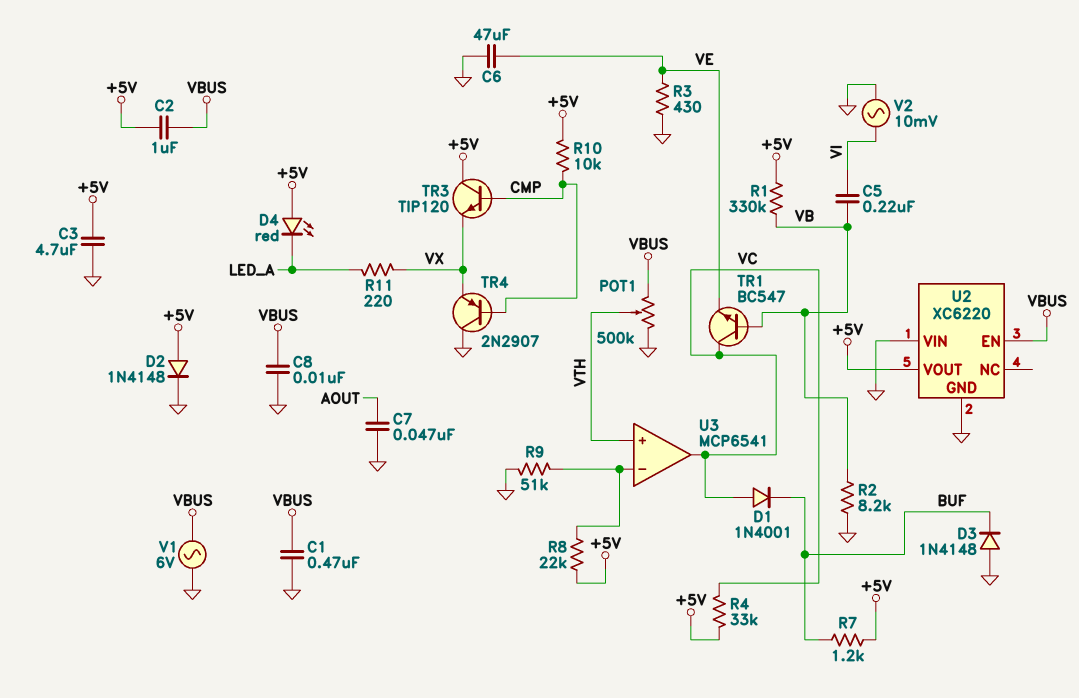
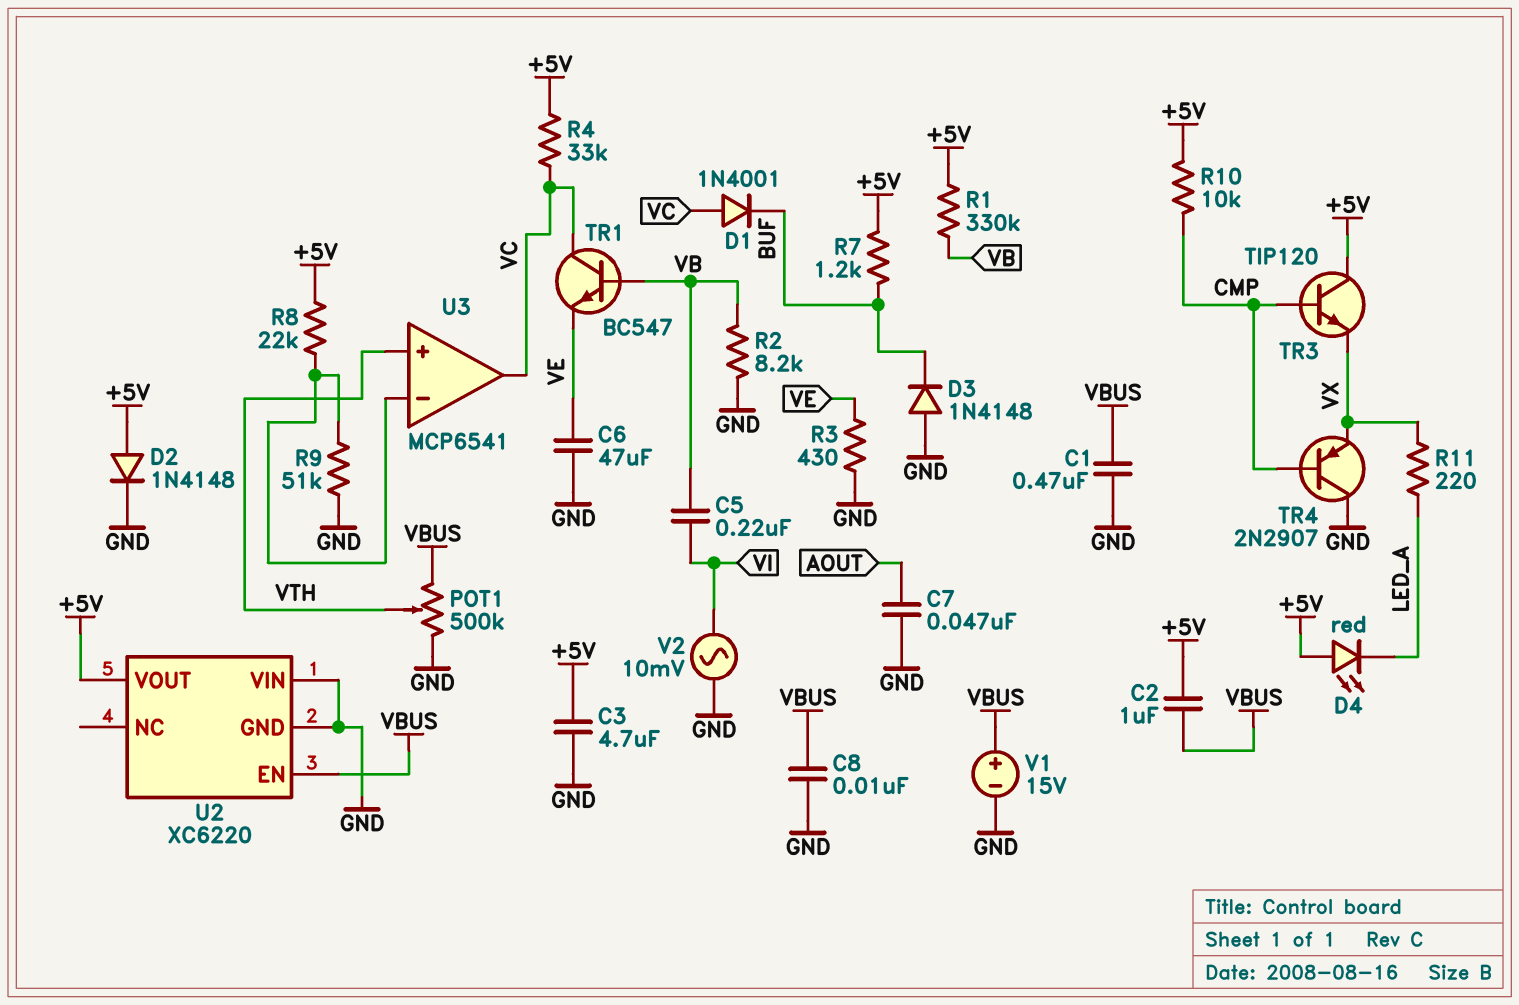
V1: AC 6V (GND, VBUS) -> 15V (plus VBUS, minus GND)

